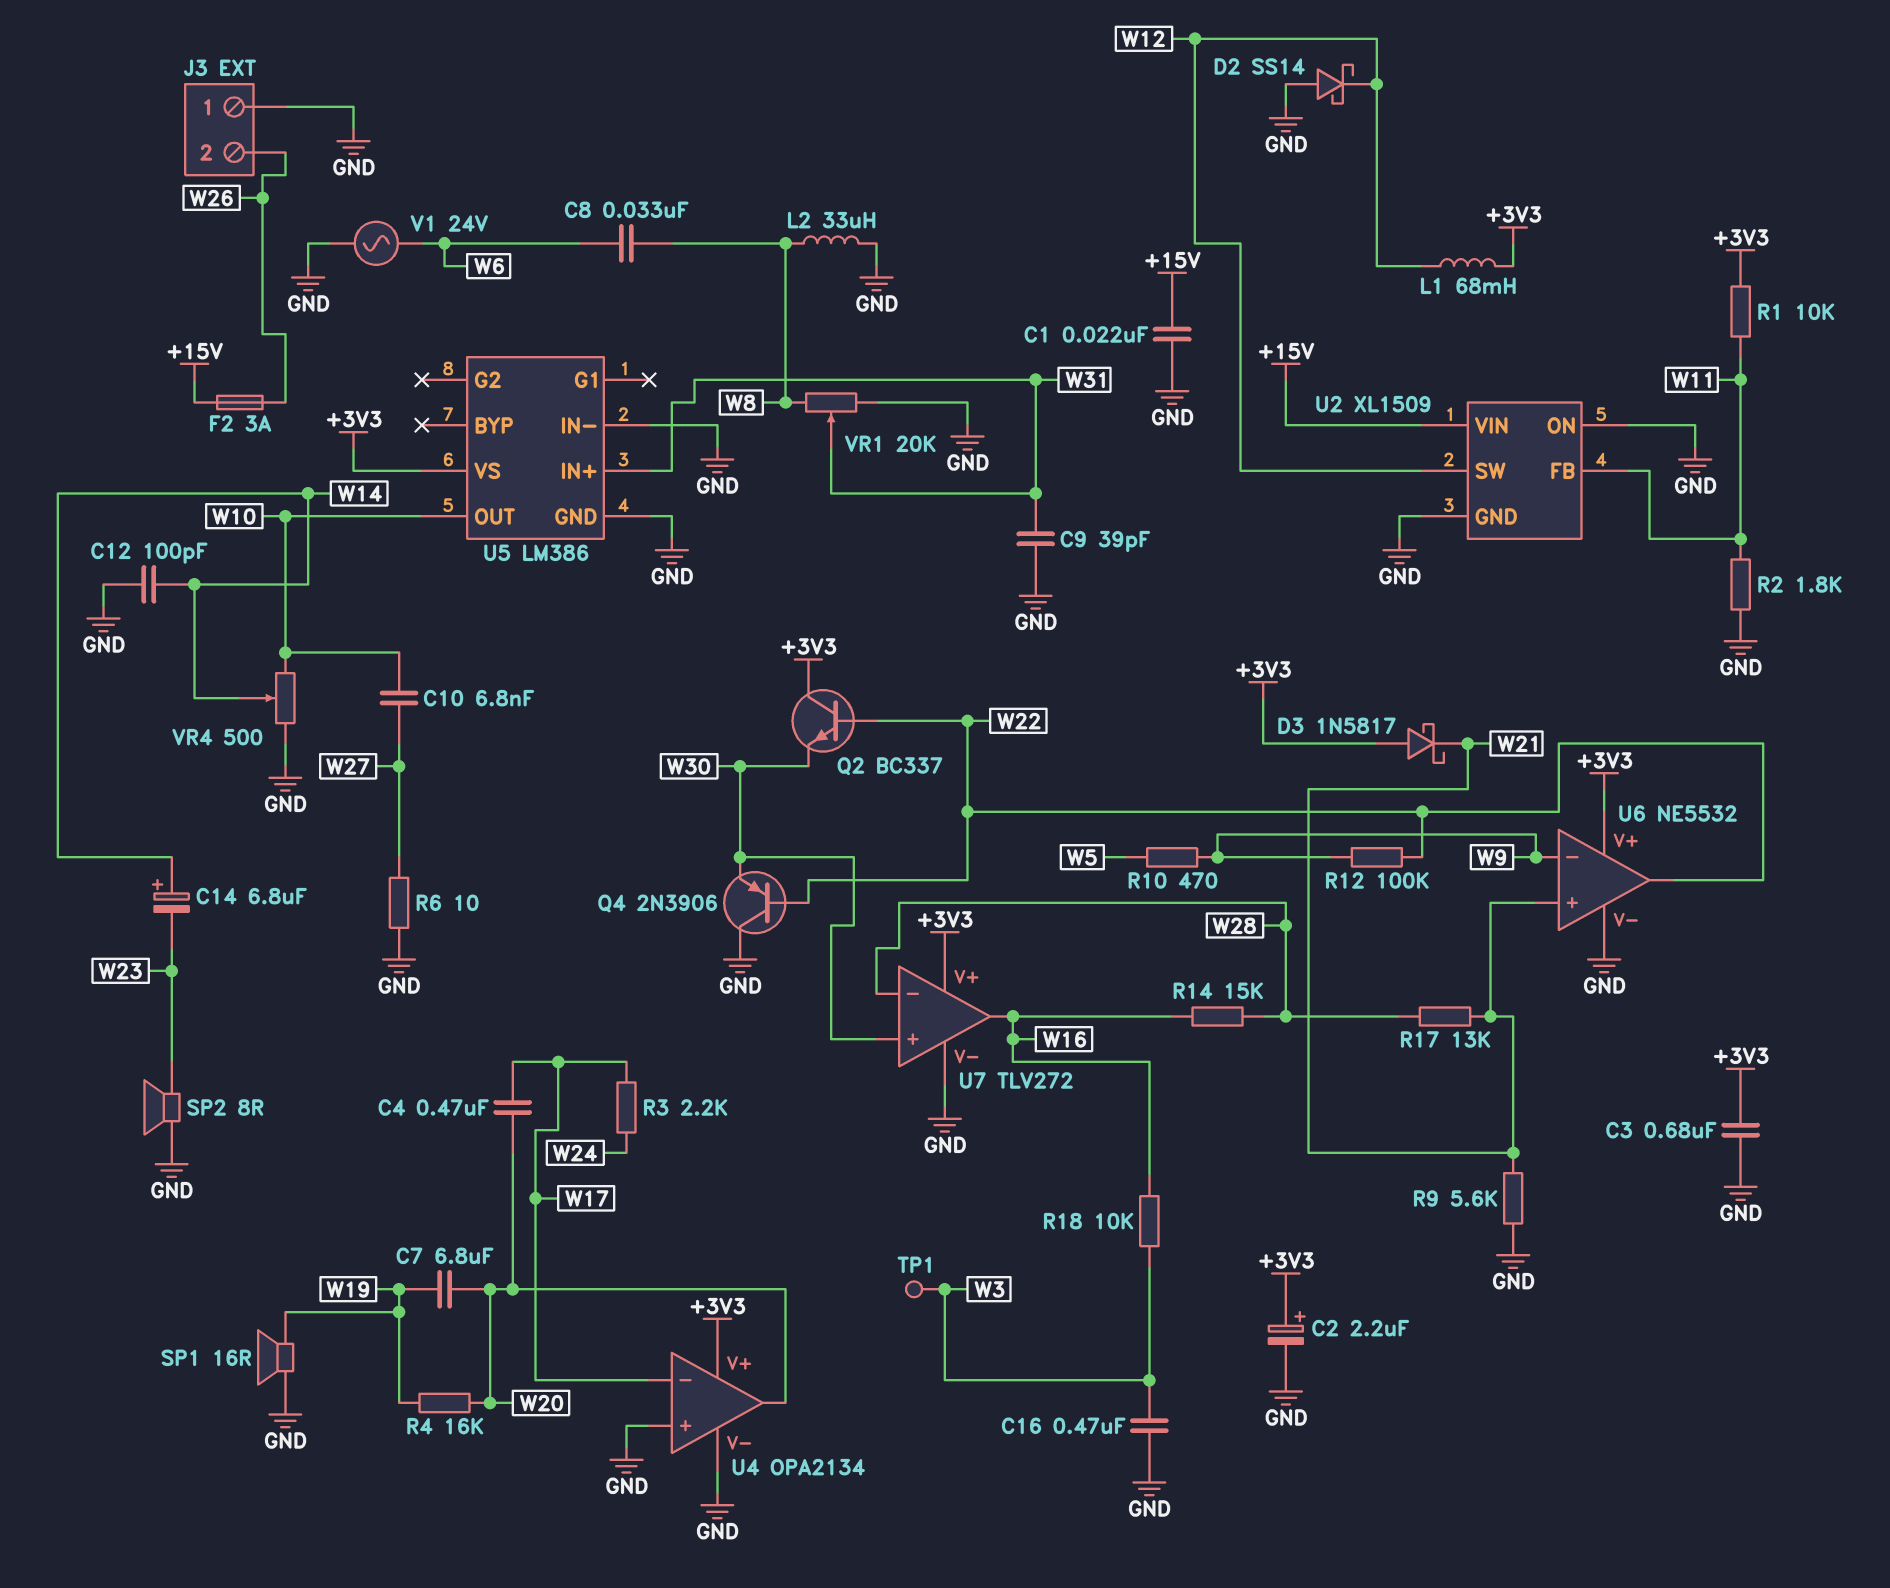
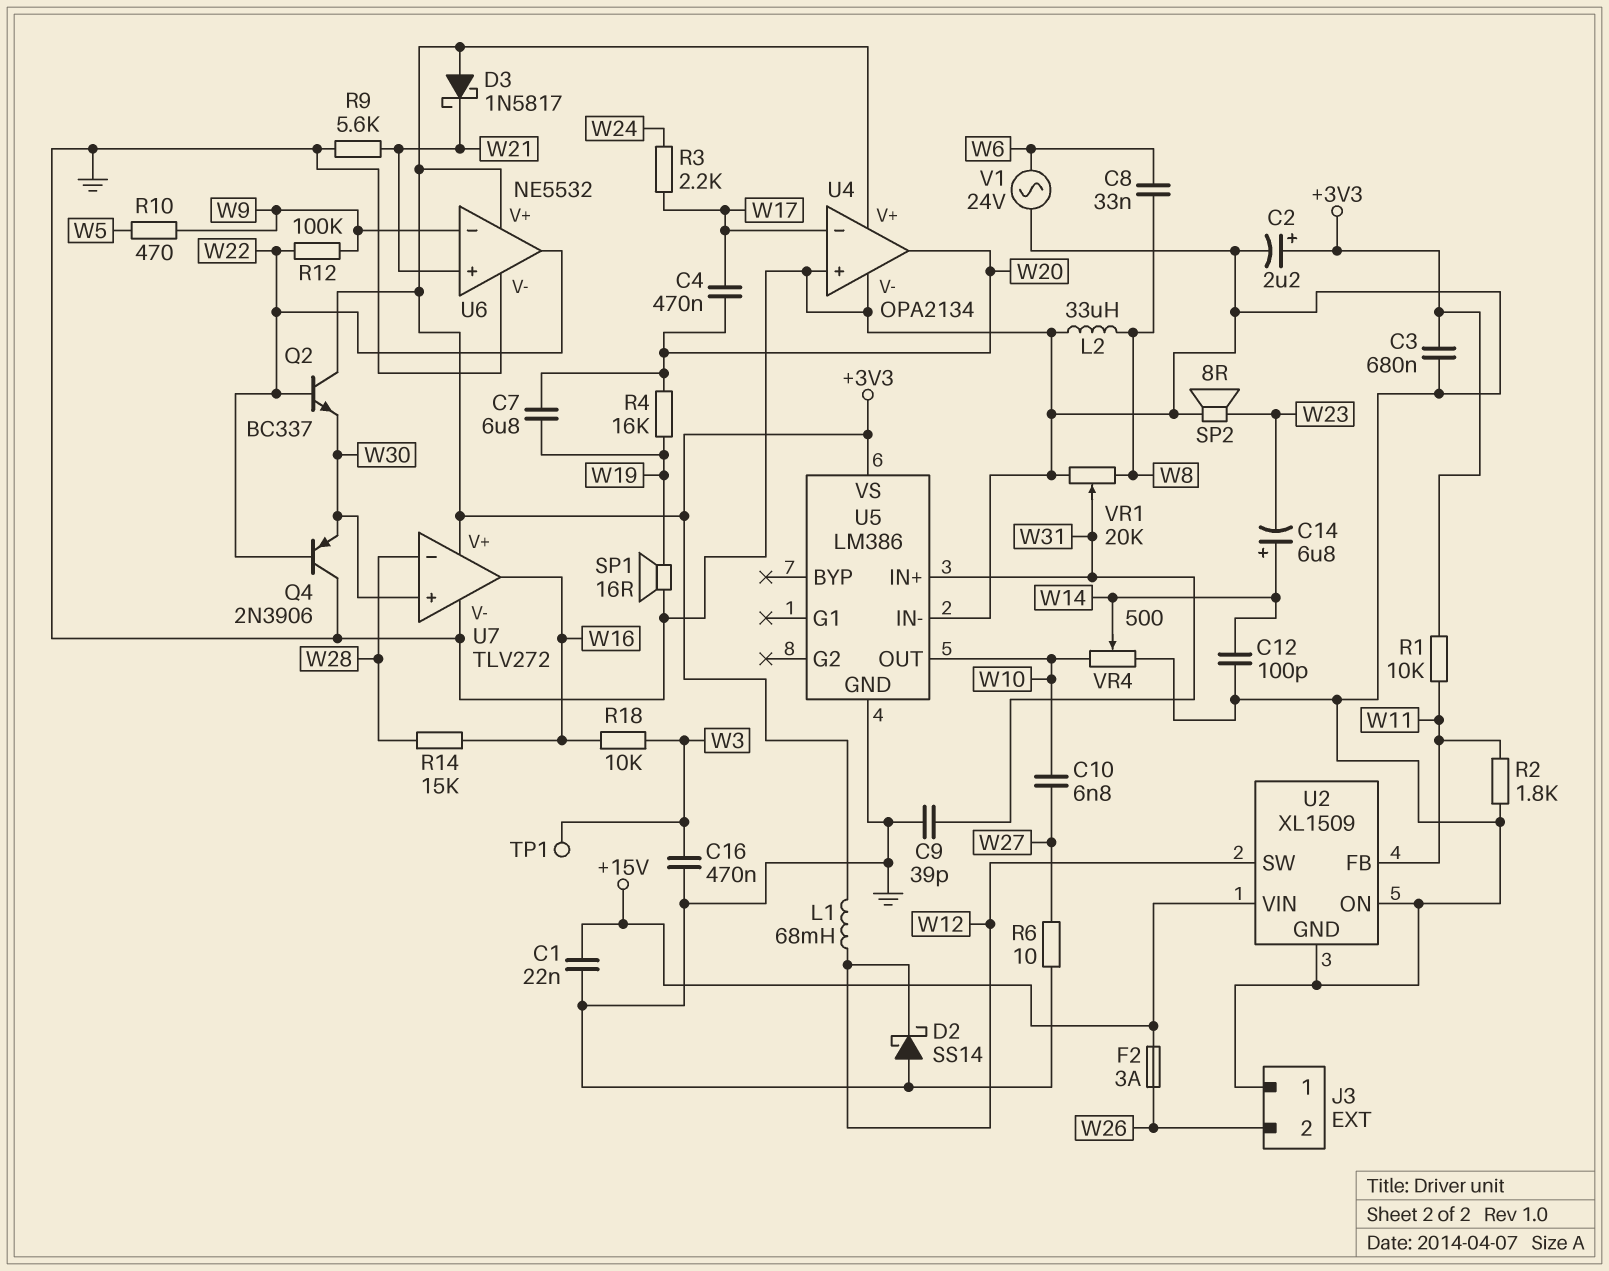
R17: 13k (W21, W28) -> none

